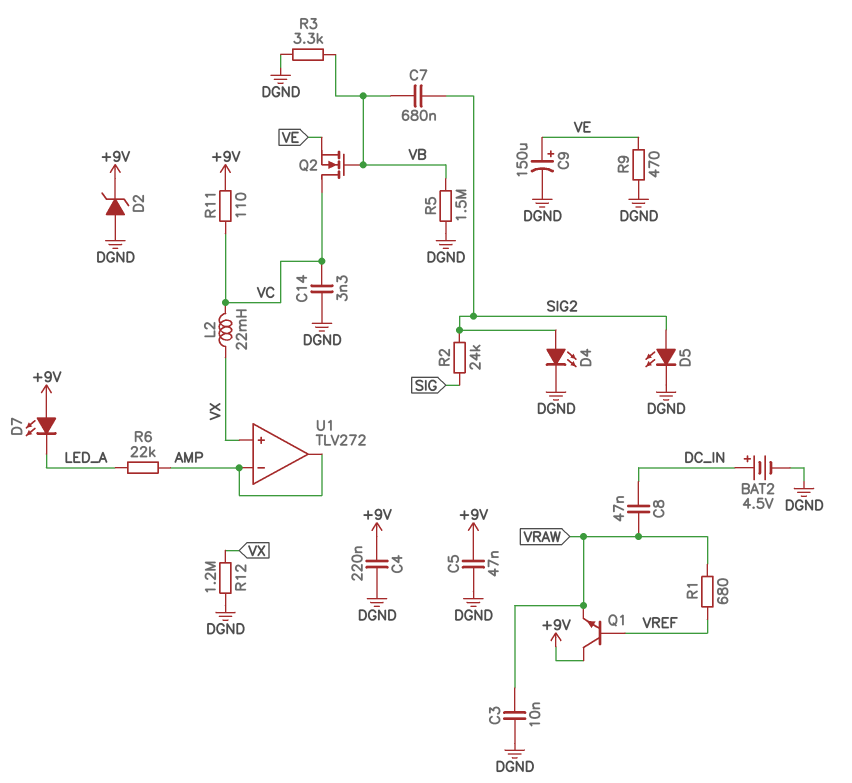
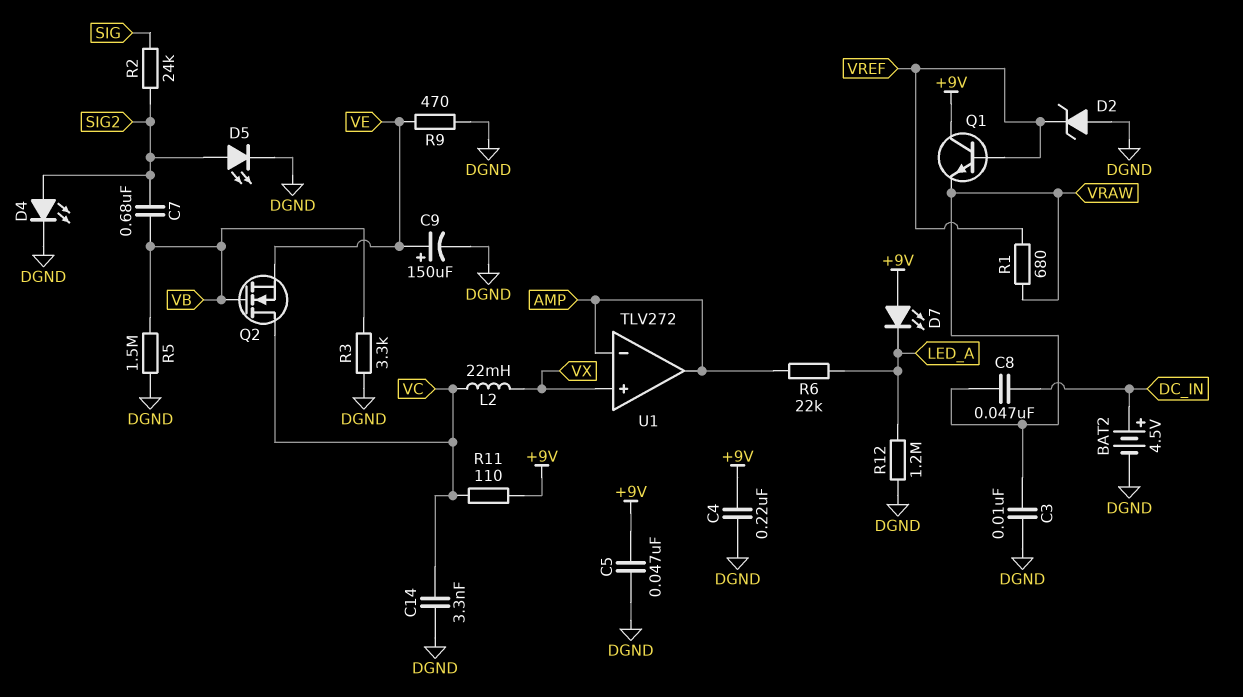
D2: zener (A DGND, K +9V) -> zener (A DGND, K VREF)
R12: 1.2M (DGND, VX) -> 1.2M (DGND, LED_A)

